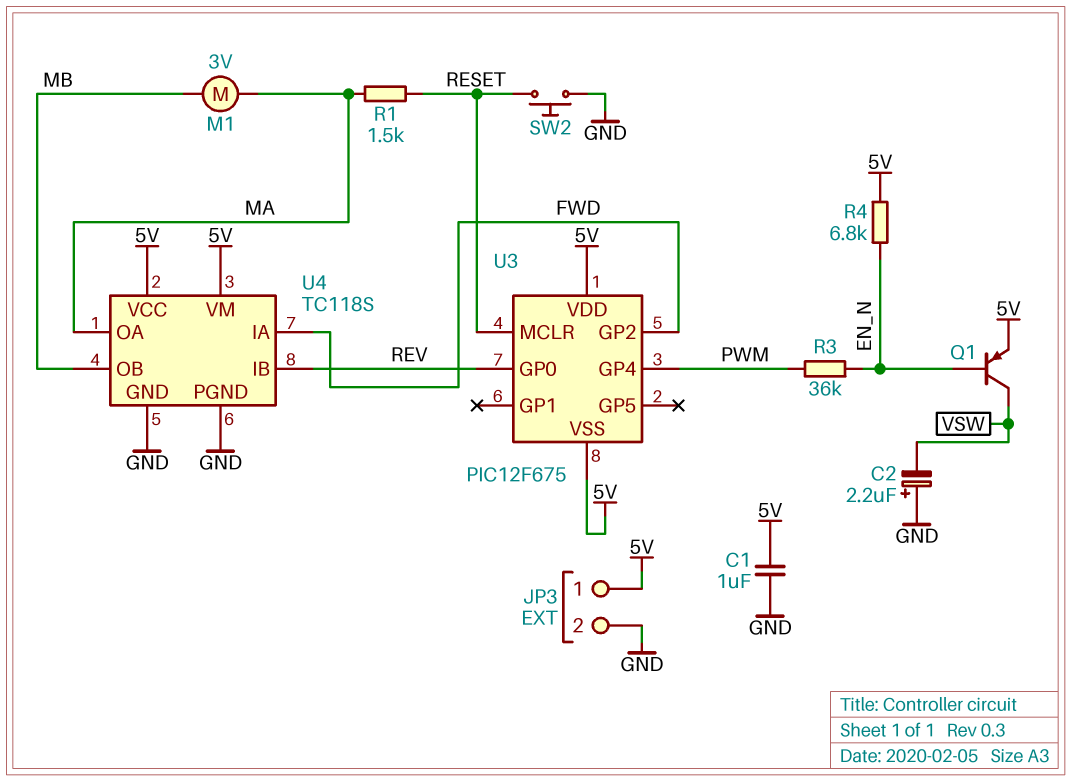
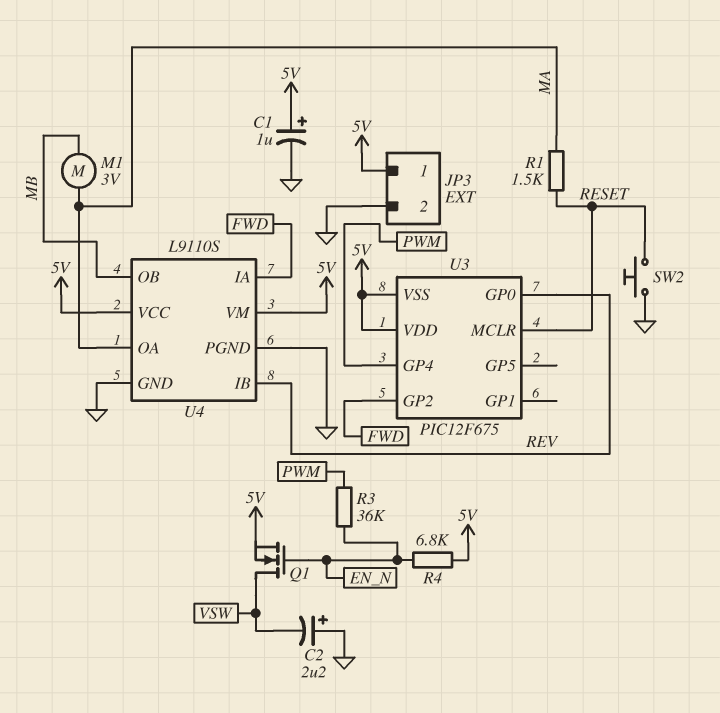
C1: 1uF (5V, GND) -> 1uF (plus 5V, minus GND)
Q1: PNP (B EN_N, C VSW, E 5V) -> NMOS (G EN_N, D VSW, S 5V)
U4: TC118S -> L9110S

